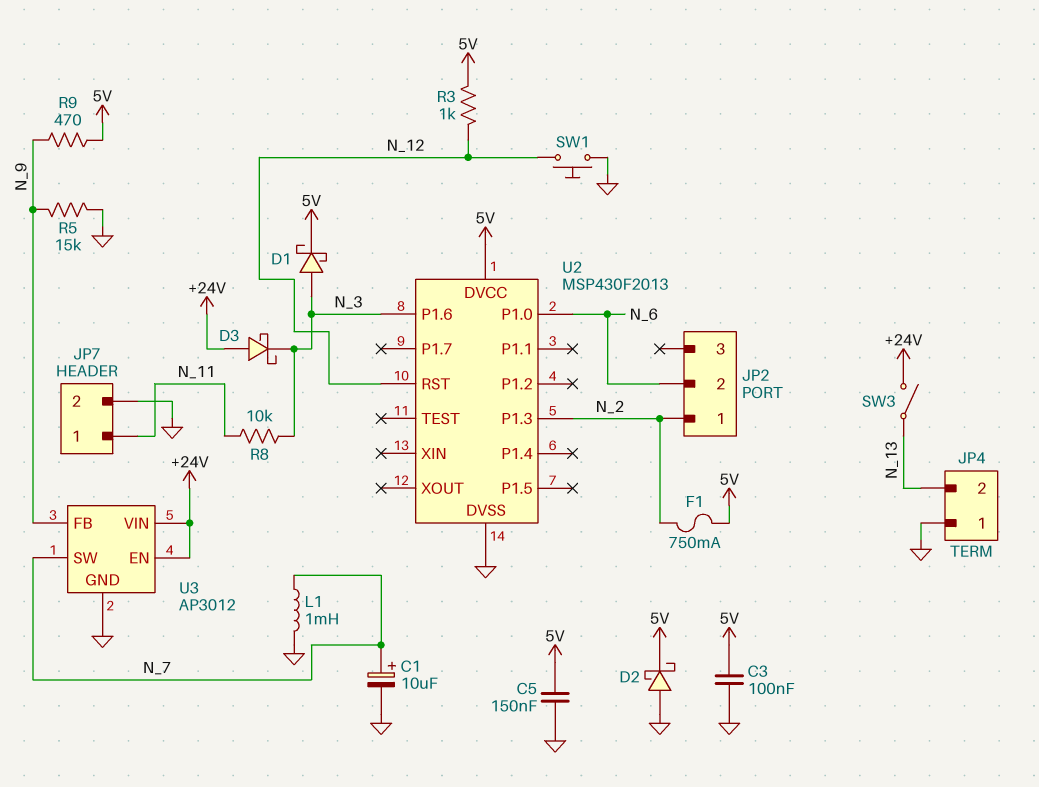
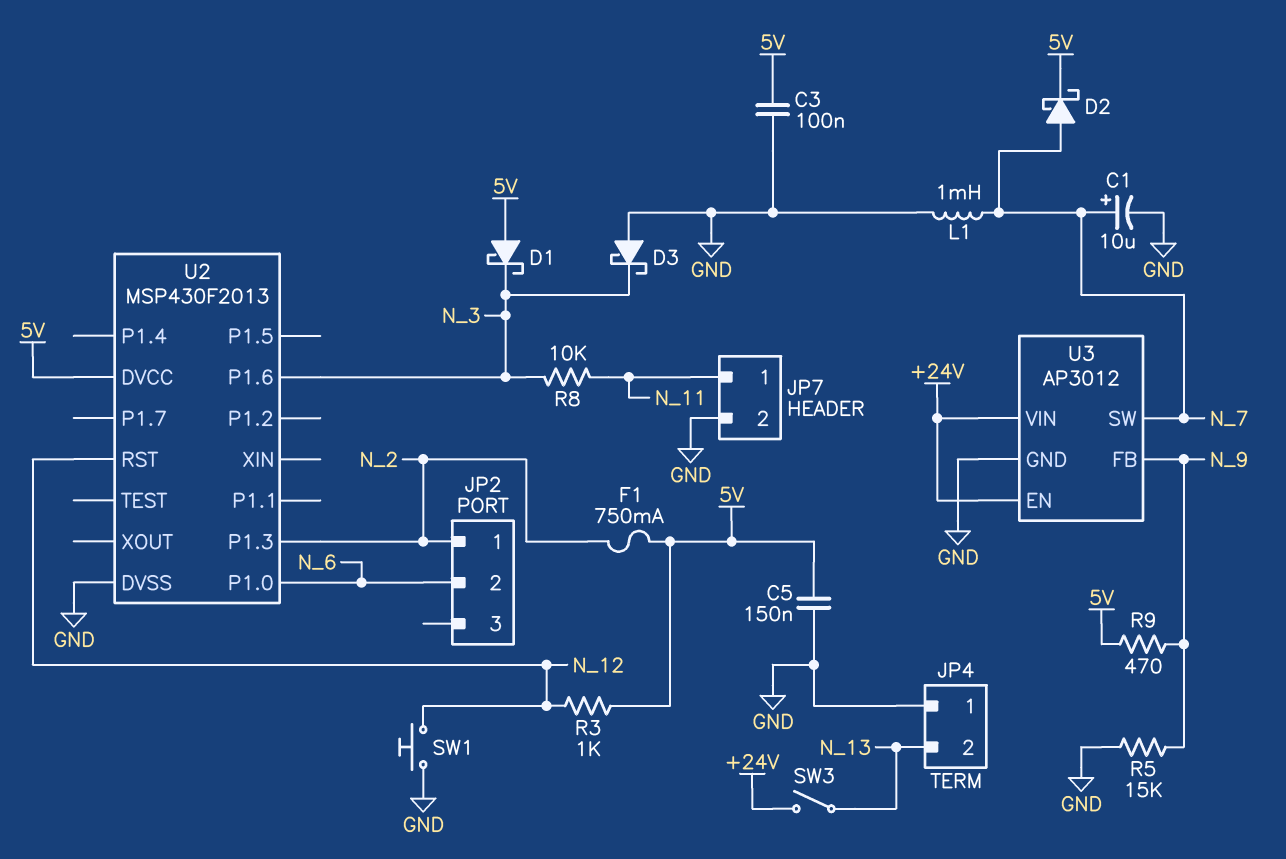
D1: schottky (A N_3, K 5V) -> schottky (A 5V, K N_3)
D2: schottky (A GND, K 5V) -> schottky (A N_7, K 5V)
D3: schottky (A +24V, K N_3) -> schottky (A GND, K N_3)

